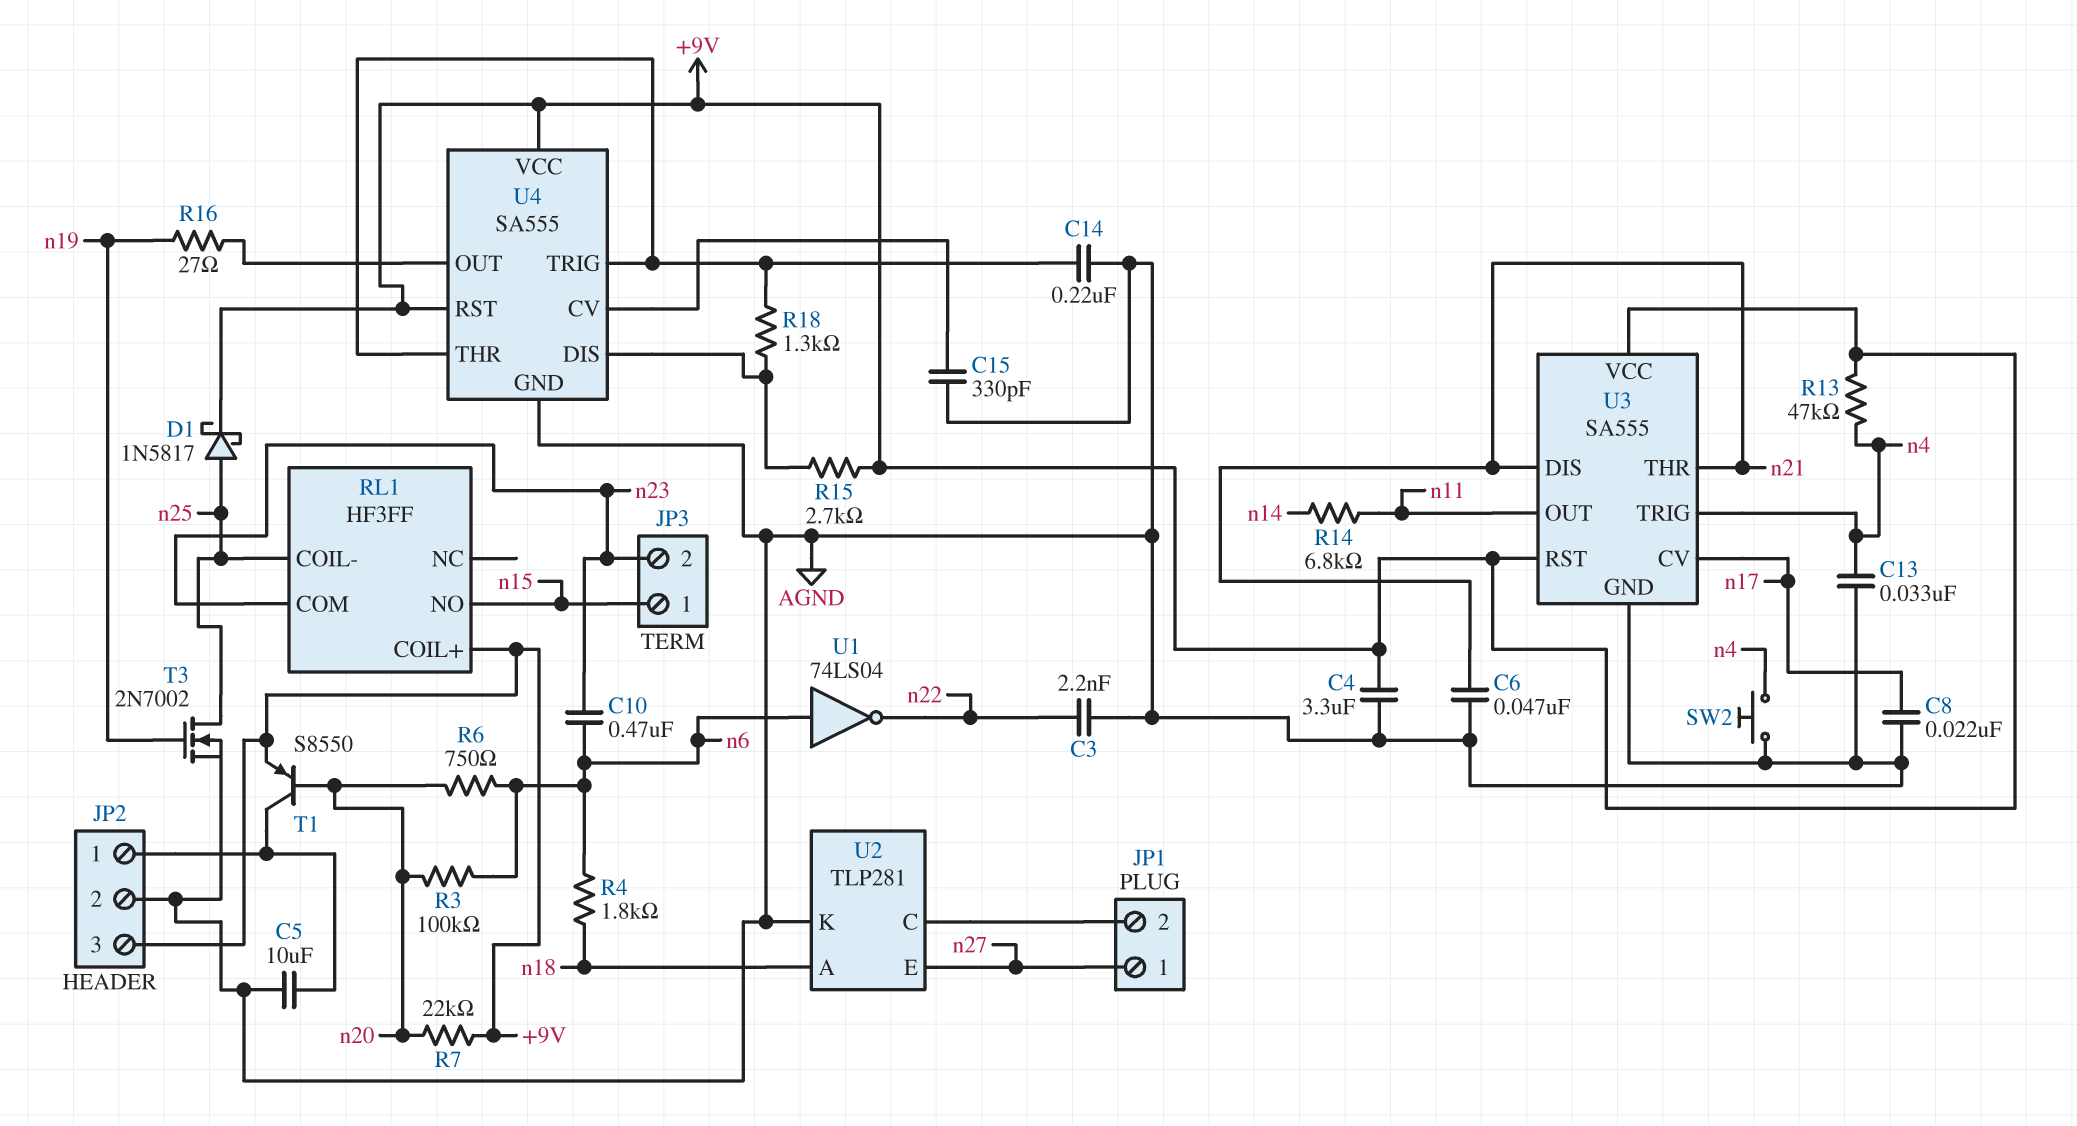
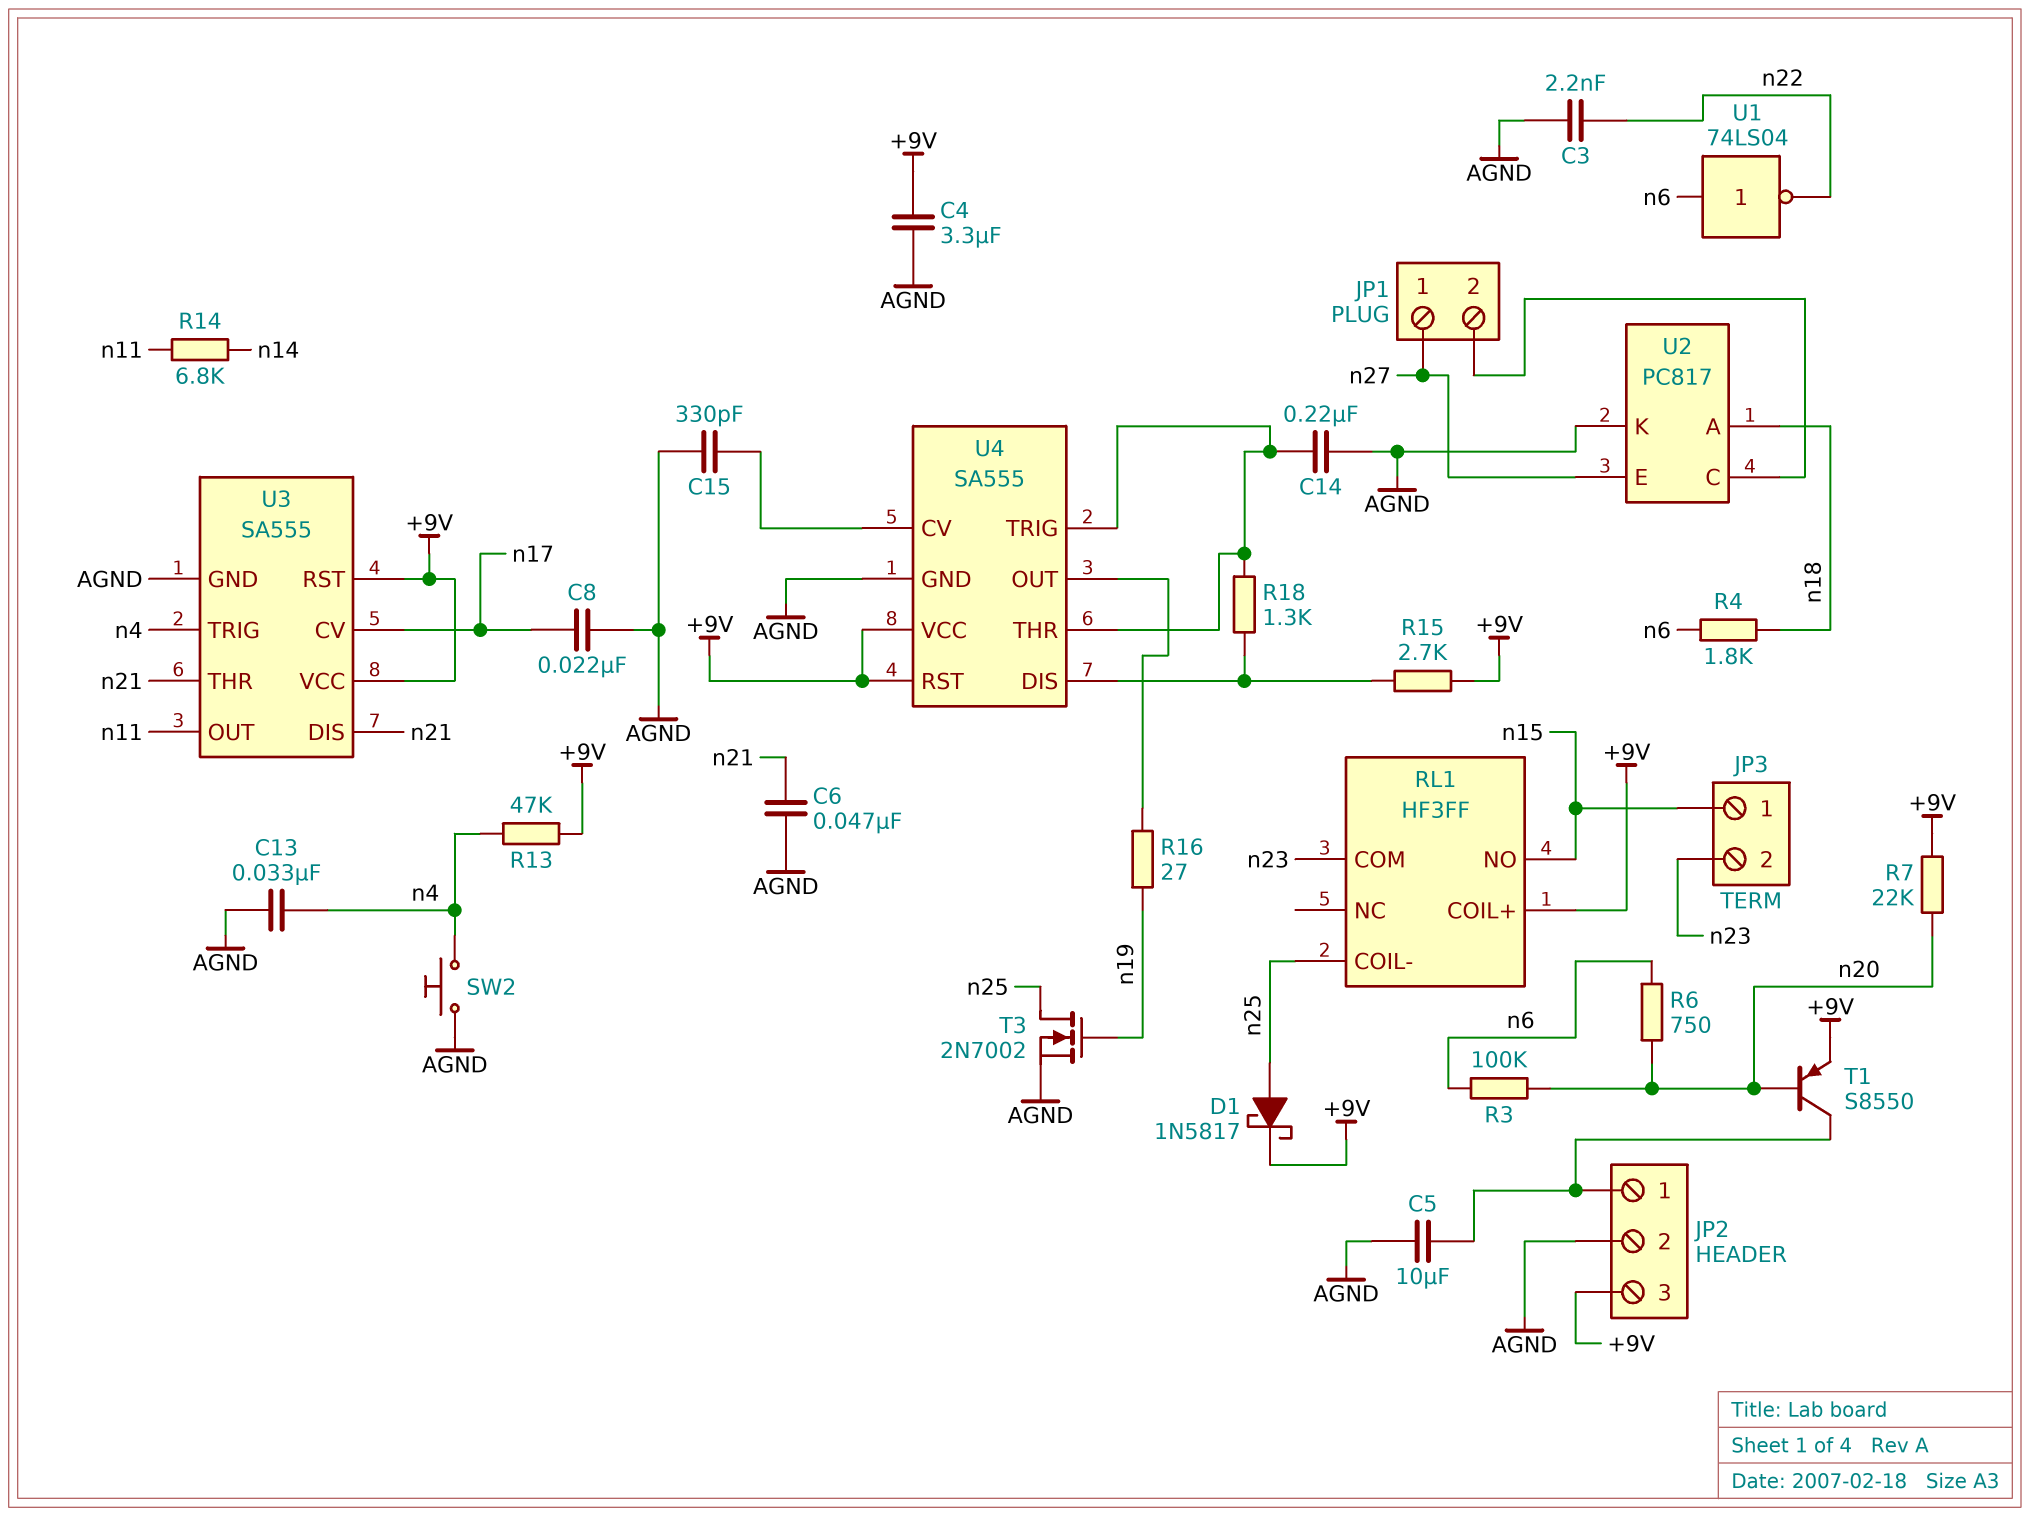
C10: 470nF (n6, n23) -> none
U2: TLP281 -> PC817

